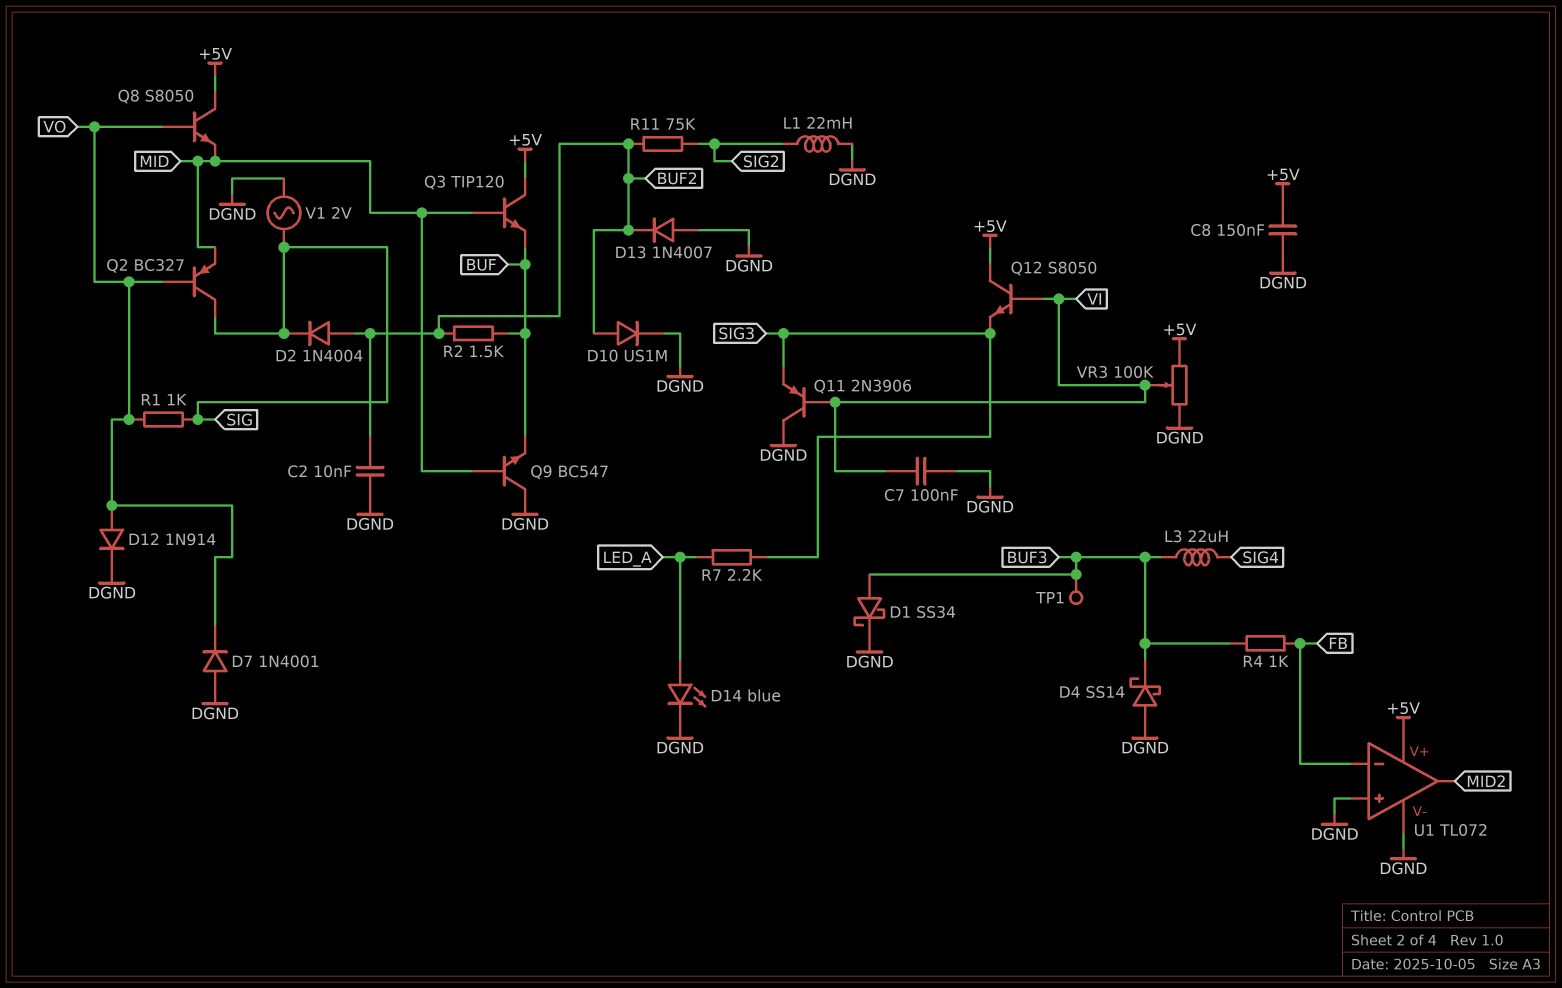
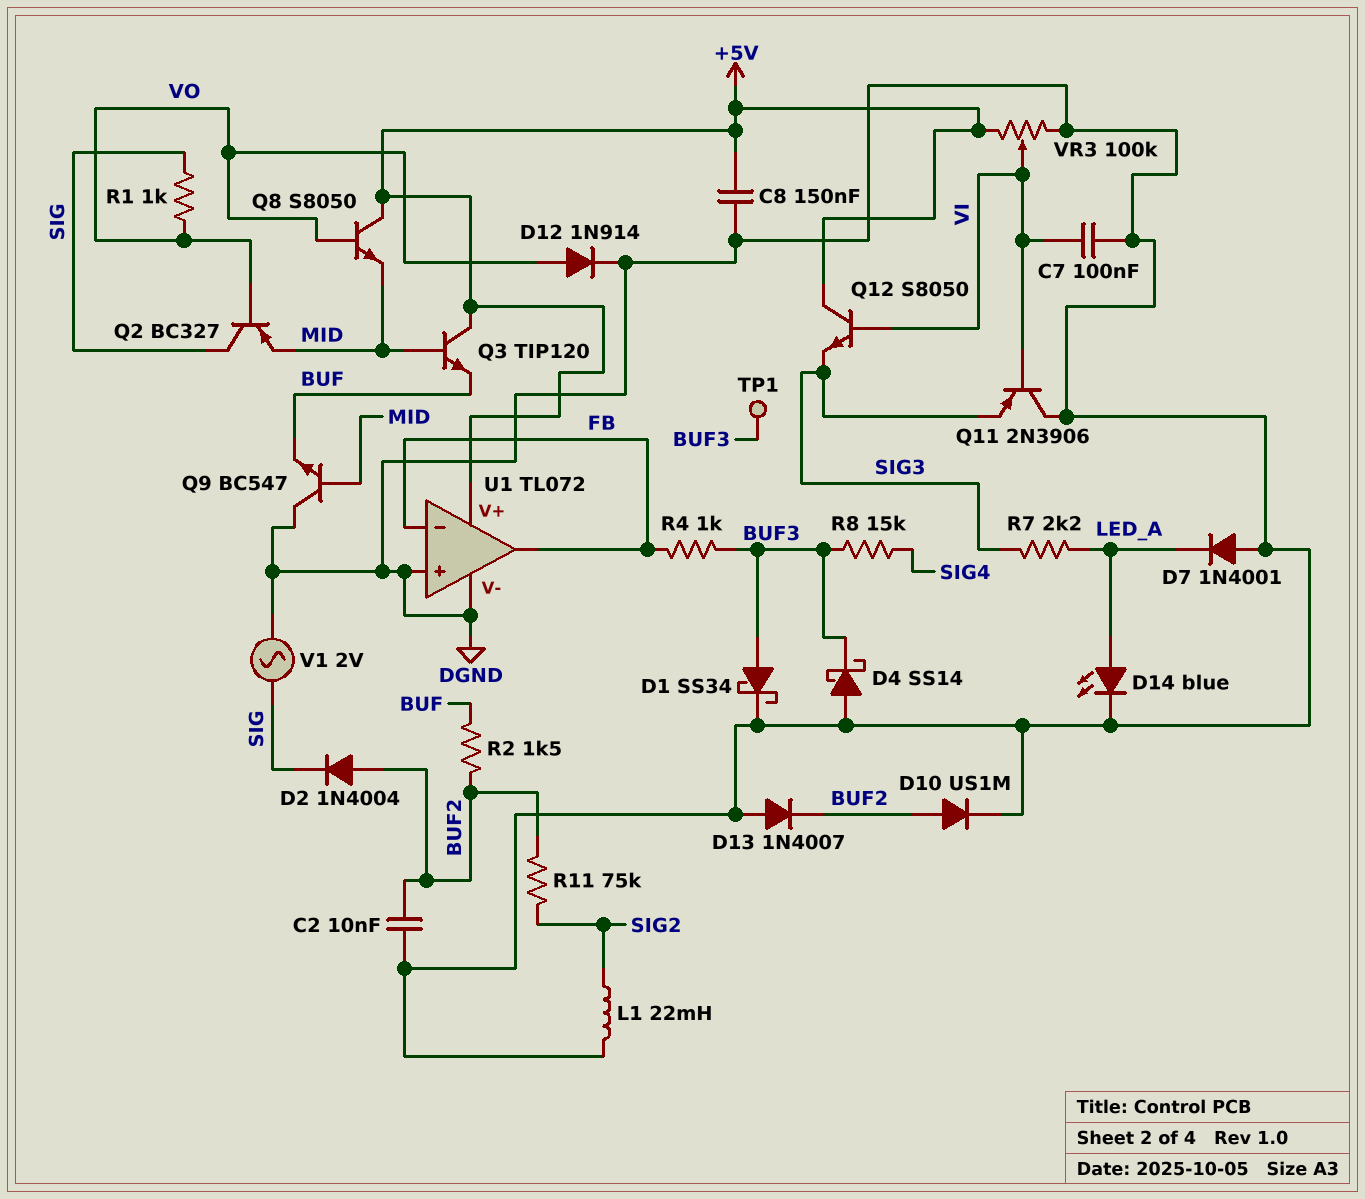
D7: diode 1N4001 (A DGND, K VO) -> diode 1N4001 (A DGND, K LED_A)
L3: 22uH (BUF3, SIG4) -> none
R8: none -> 15k (BUF3, SIG4)
U1 pin out: MID2 -> FB

